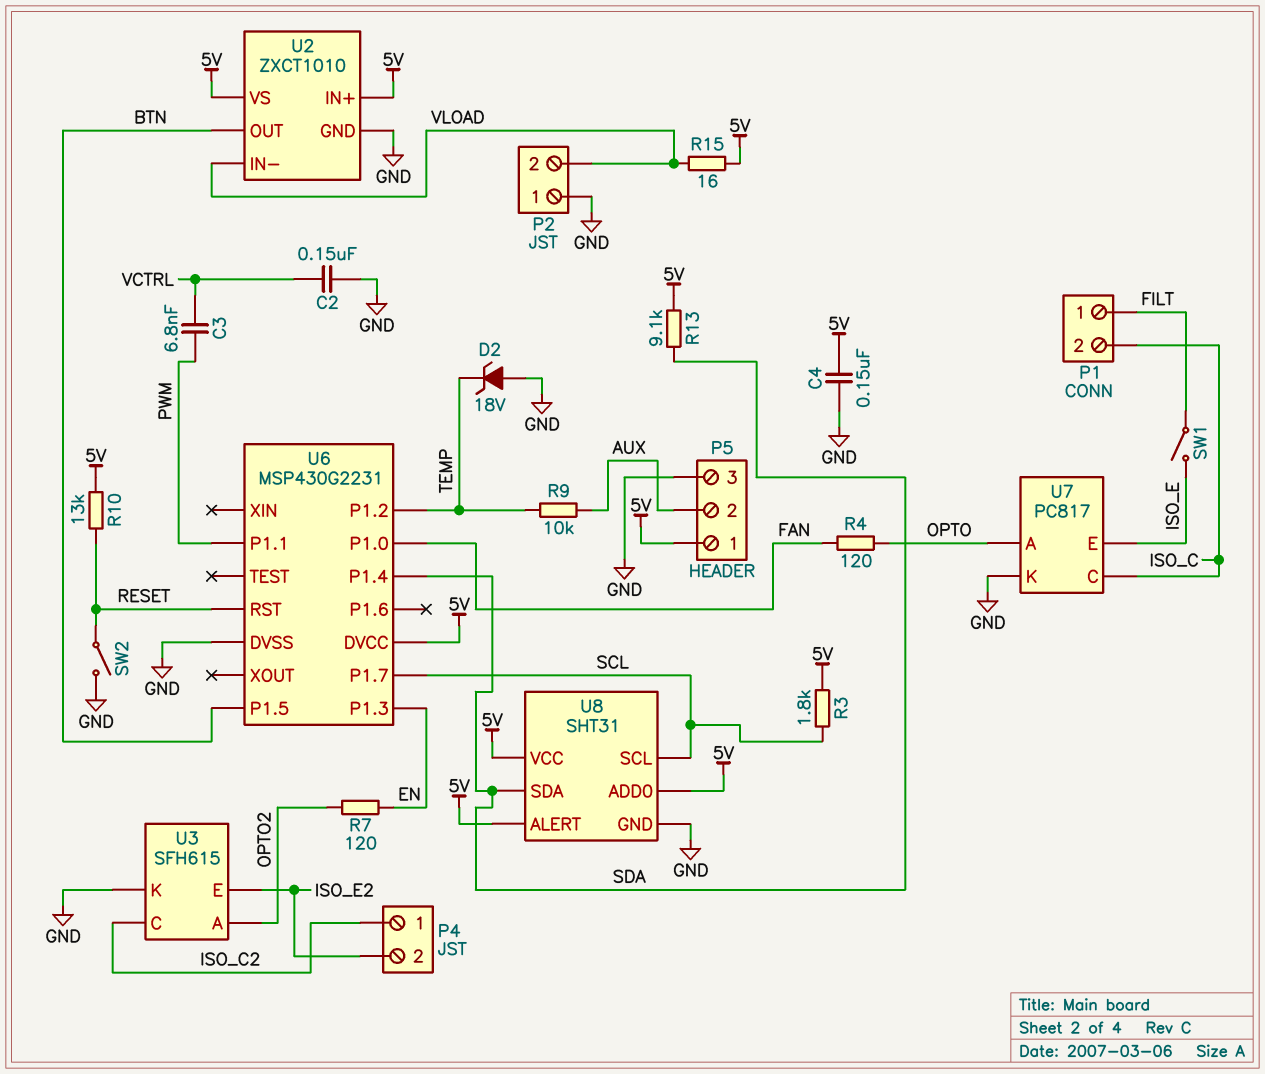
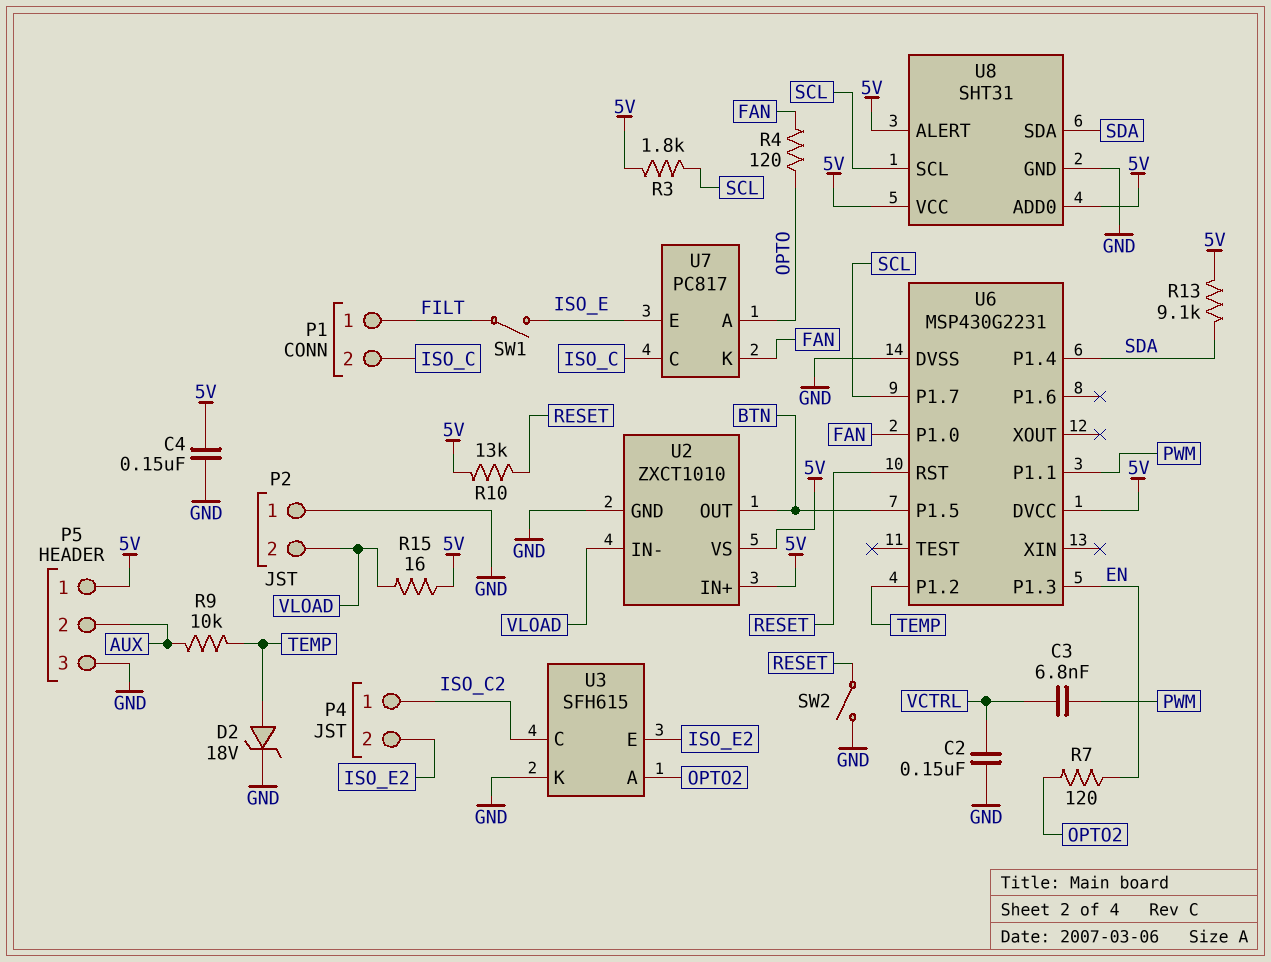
D2: zener 18V (A GND, K TEMP) -> zener 18V (A TEMP, K GND)
U7 pin K: GND -> FAN

